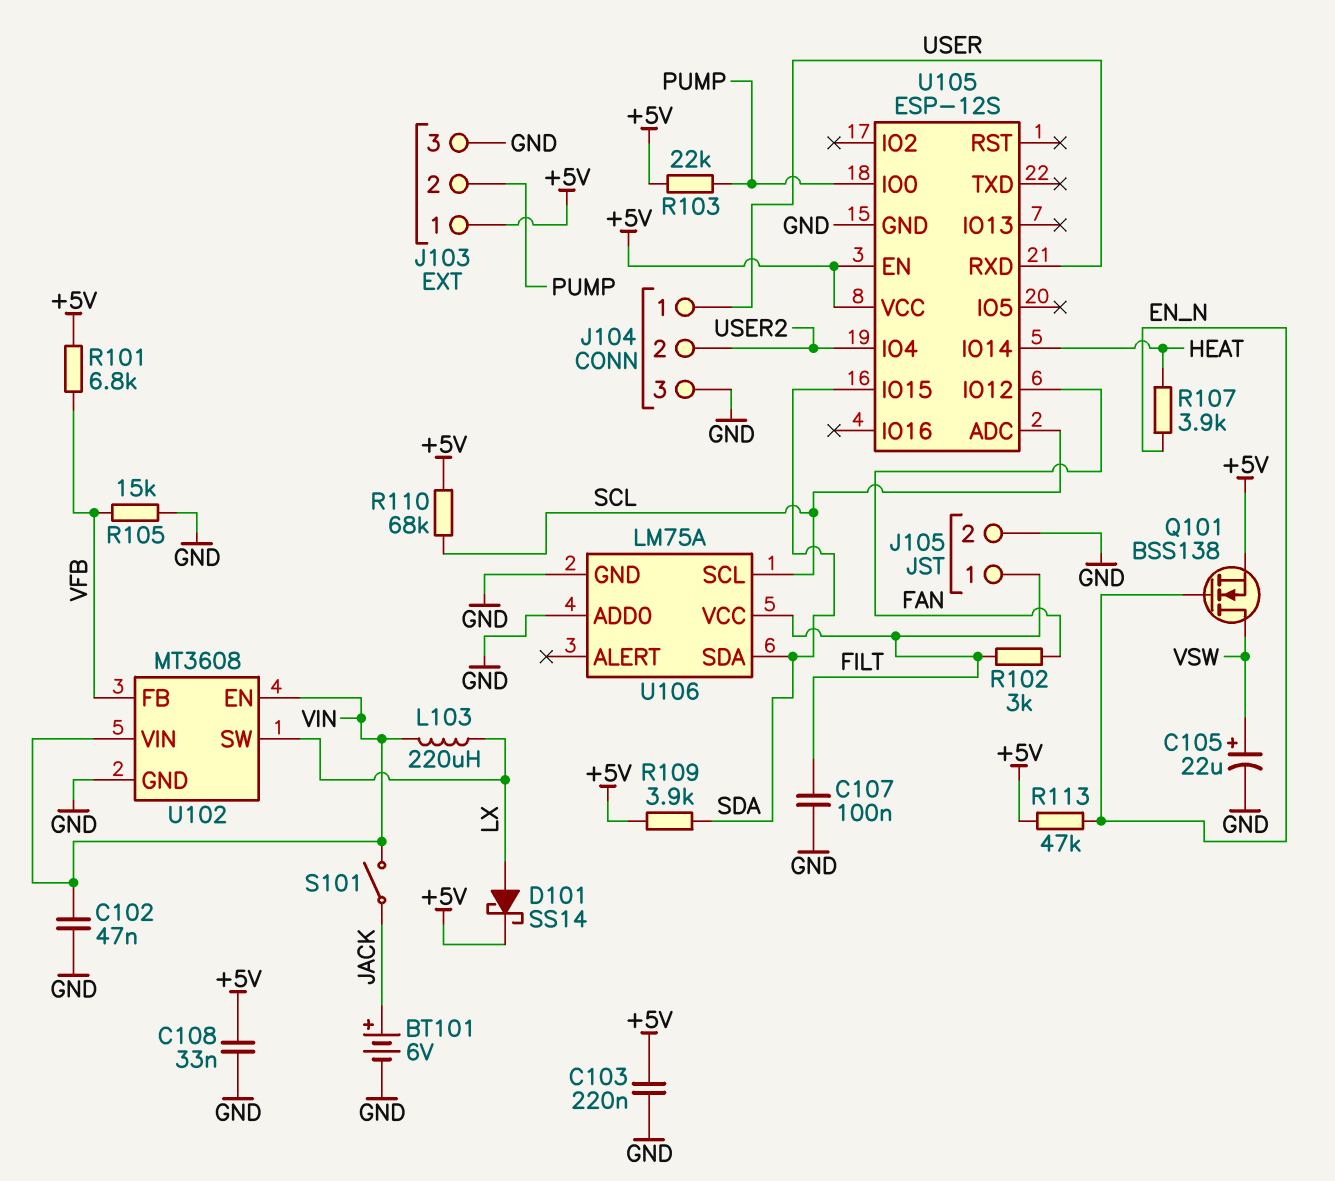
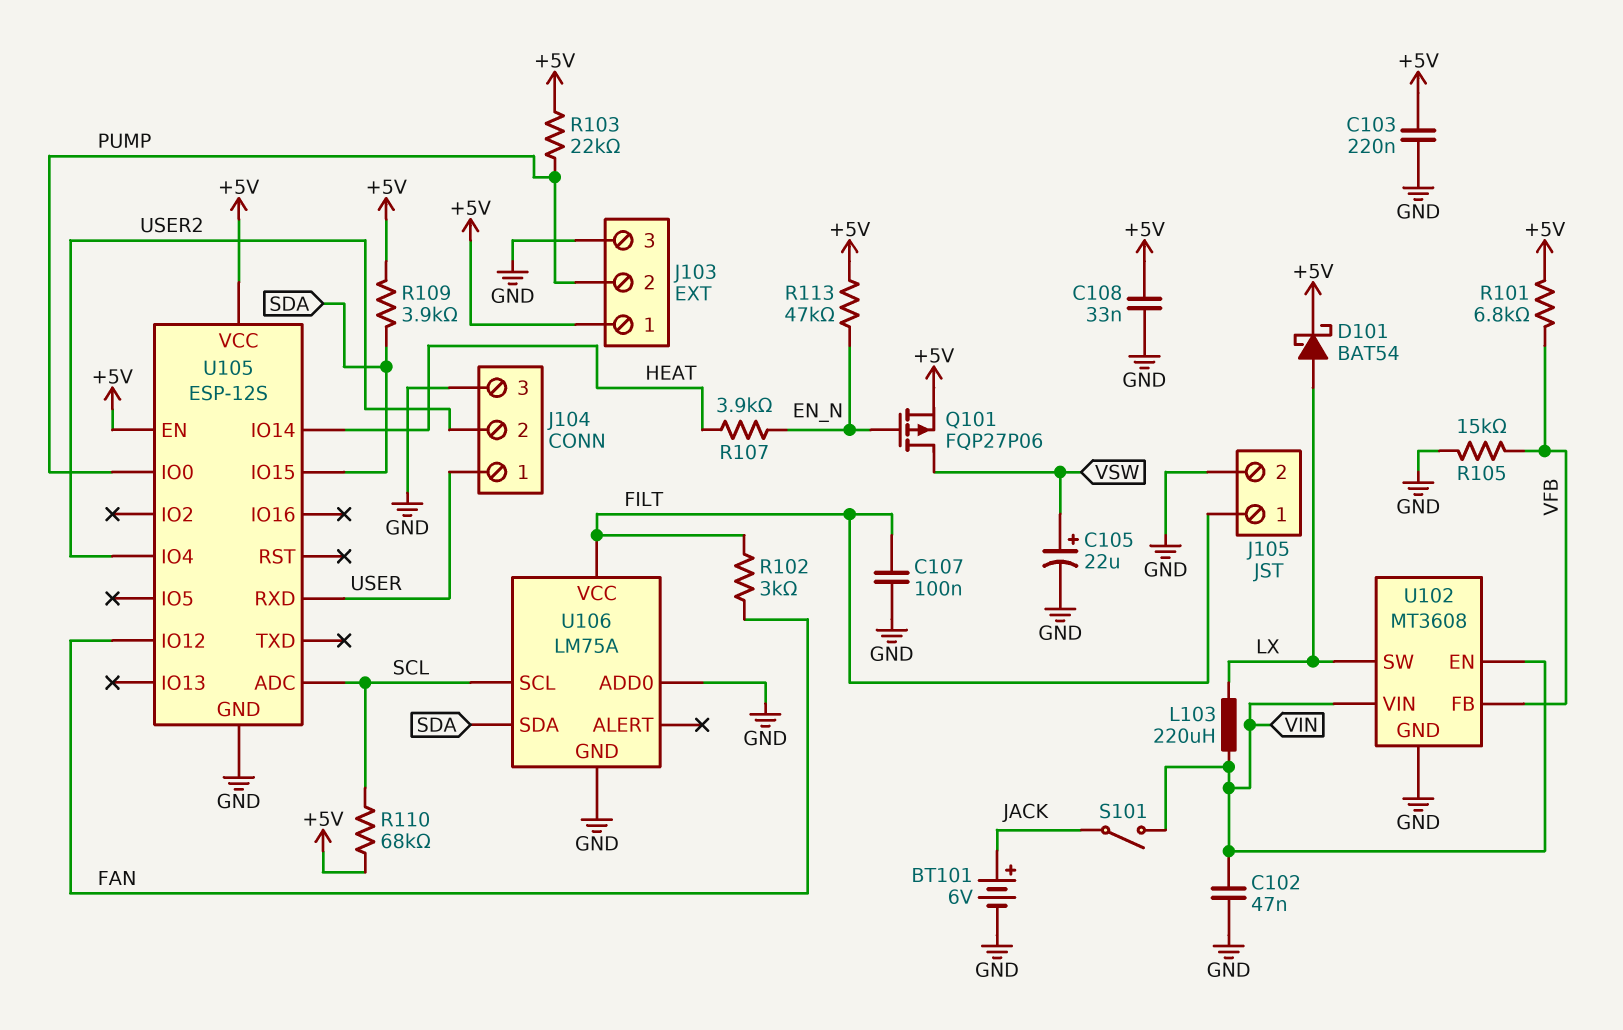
D101: schottky SS14 (A LX, K +5V) -> schottky BAT54 (A LX, K +5V)
Q101: NMOS BSS138 (G EN_N, D VSW, S +5V) -> PMOS FQP27P06 (G EN_N, D VSW, S +5V)

